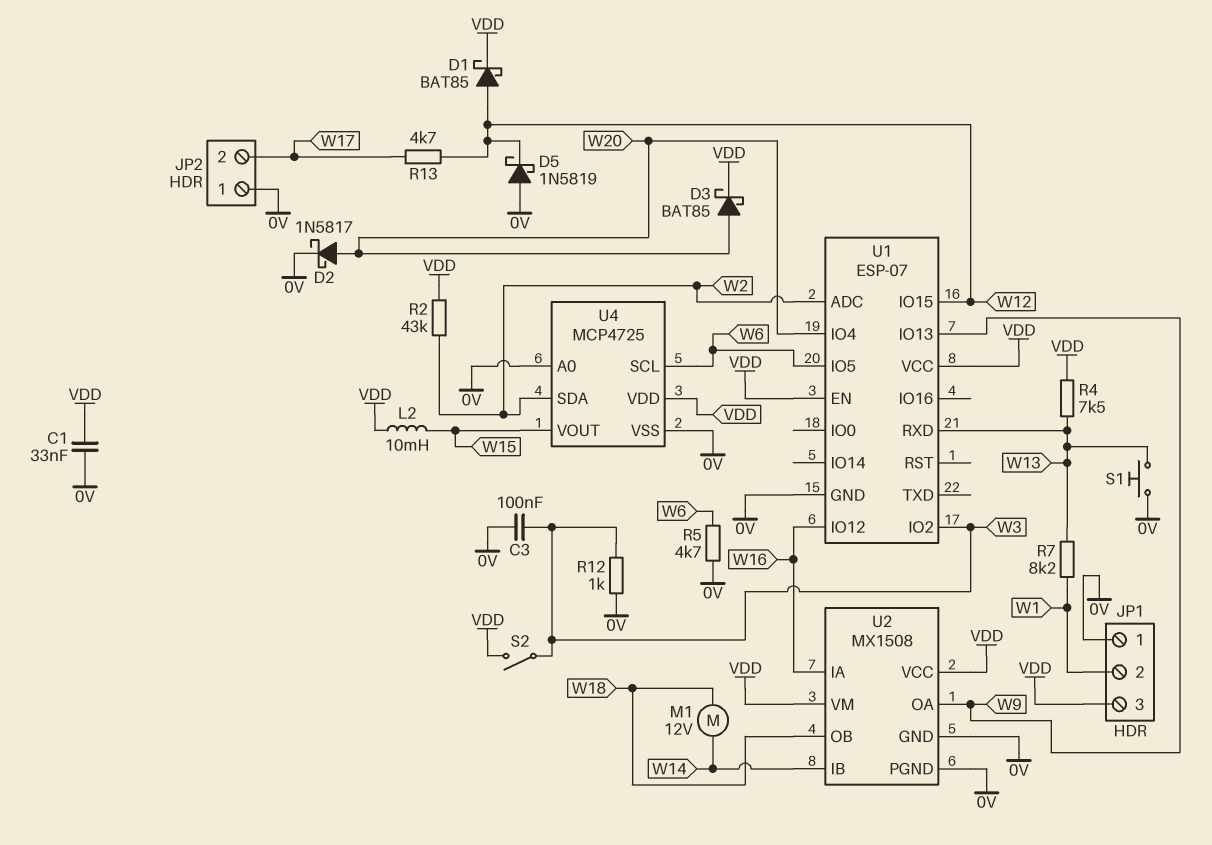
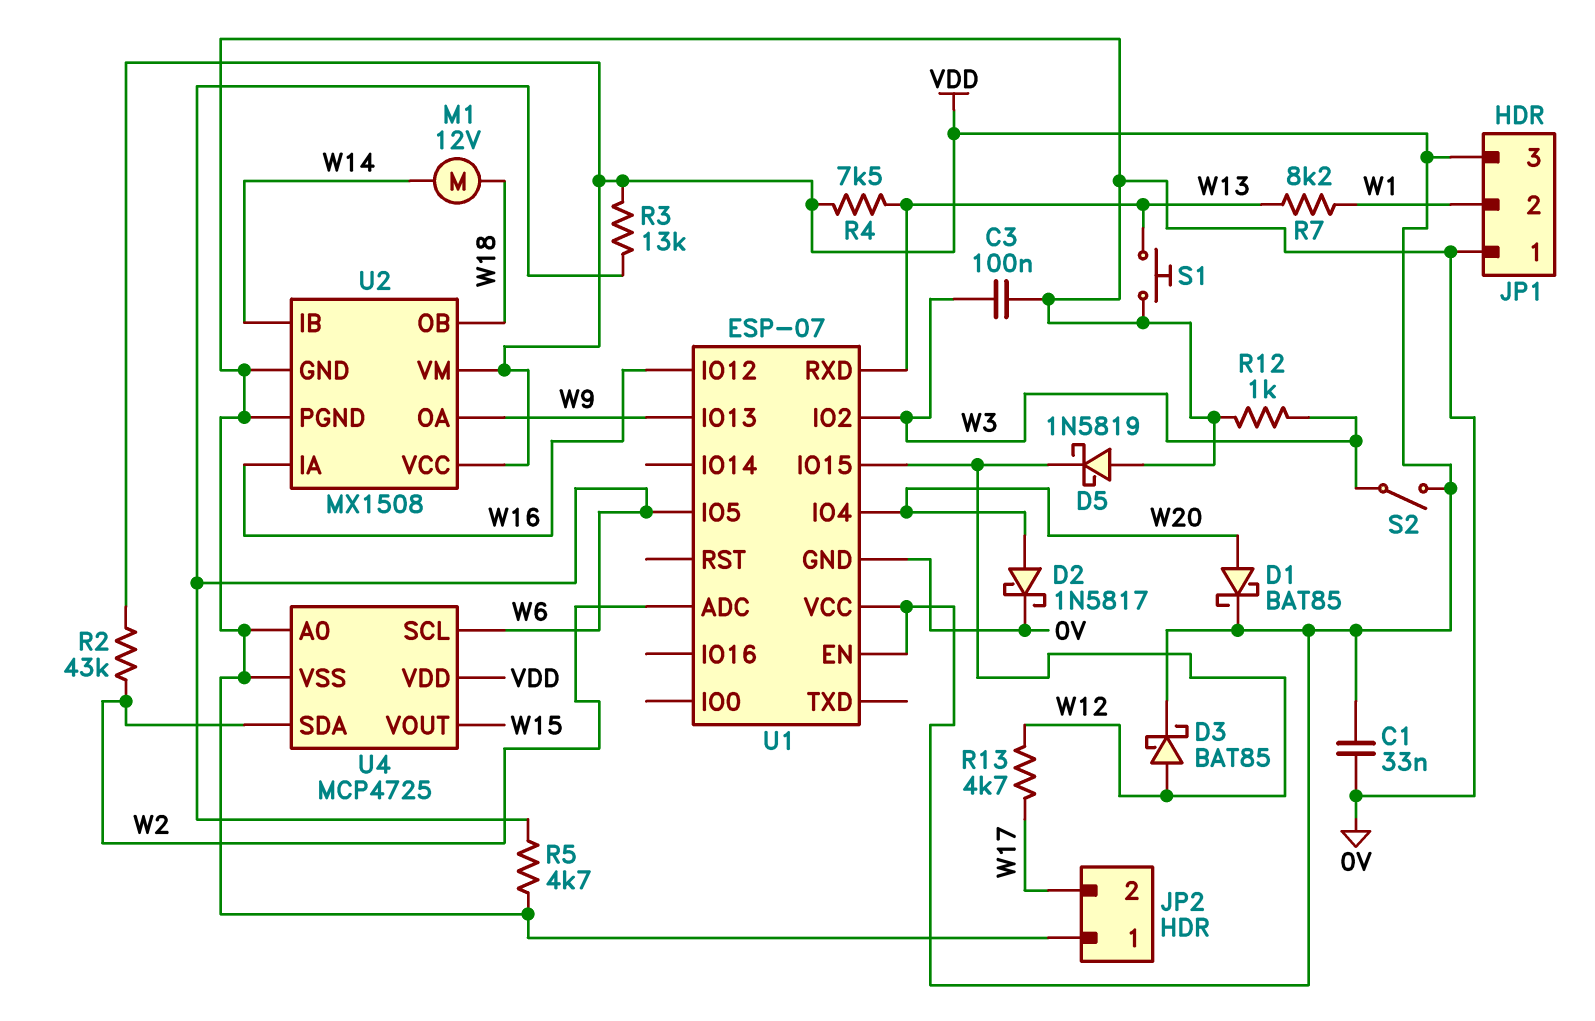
D1: schottky BAT85 (A W12, K VDD) -> schottky BAT85 (A W20, K VDD)
D3: schottky BAT85 (A W20, K VDD) -> schottky BAT85 (A W12, K VDD)
L2: 10mH (VDD, W15) -> none
R3: none -> 13k (VDD, W6)

